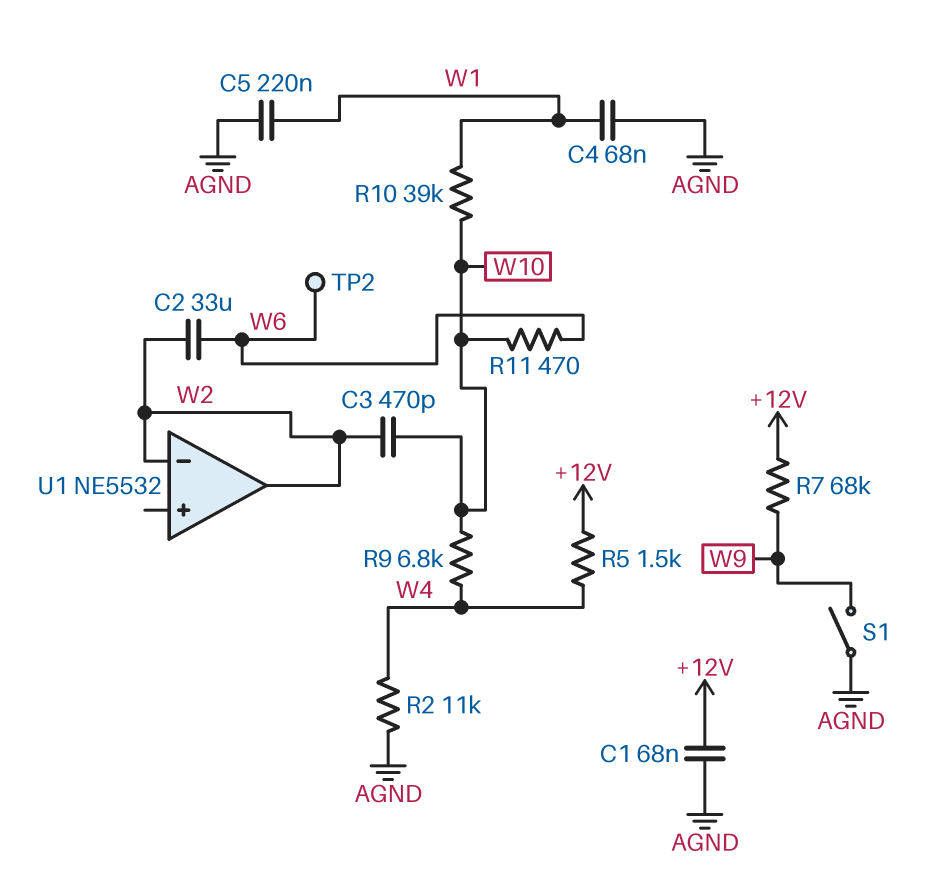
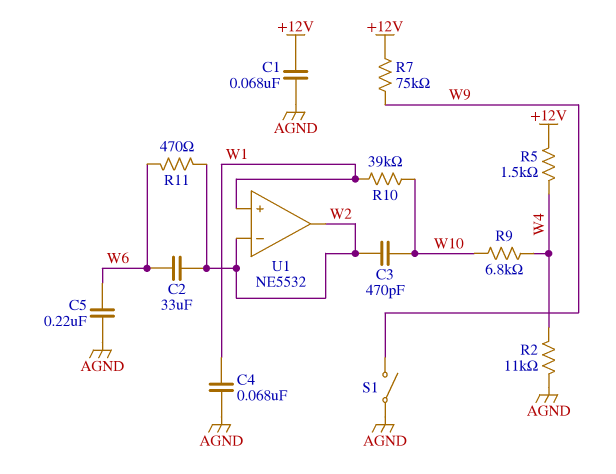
C5: 220nF (AGND, W1) -> 220nF (AGND, W6)
R7: 68k (+12V, W9) -> 75k (+12V, W9)
R11: 470 (W6, W10) -> 470 (W2, W6)
TP2: test point (W6) -> none
U1 pin in+: none -> W1

